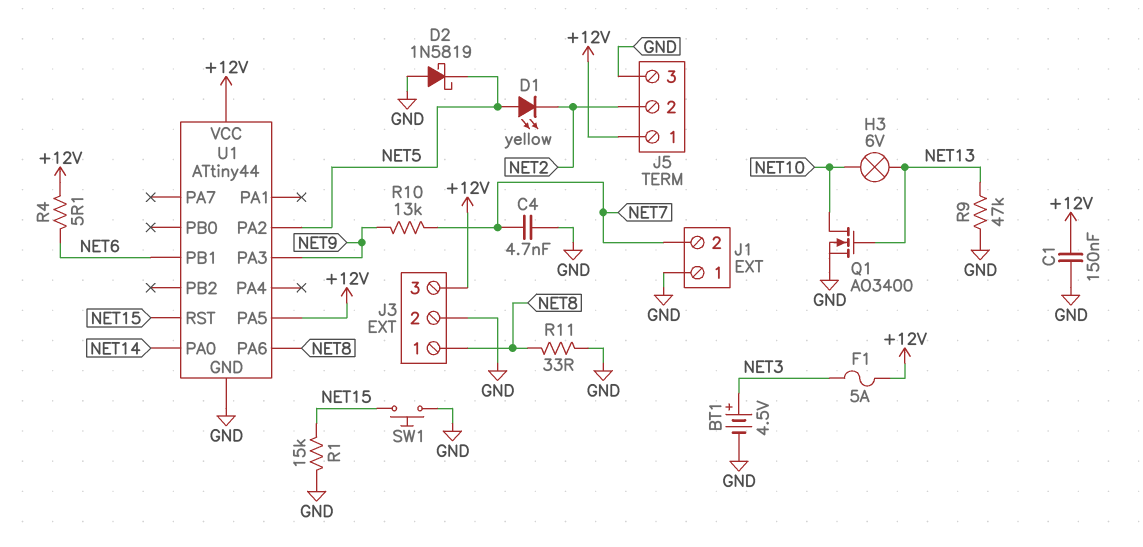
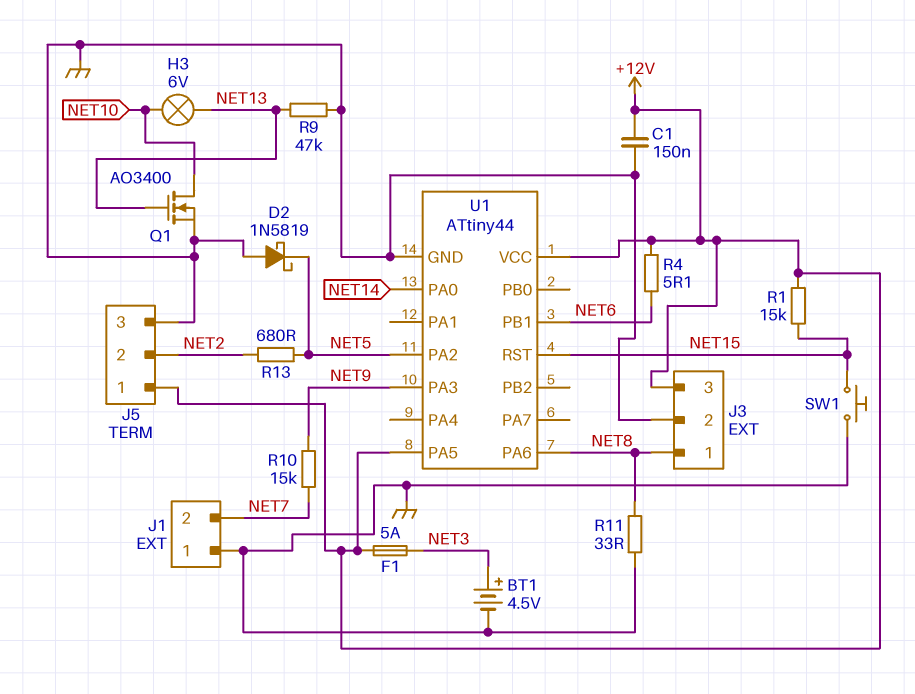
C4: 4.7nF (GND, NET7) -> none
D1: LED yellow (A NET5, K NET2) -> none
R1: 15k (GND, NET15) -> 15k (+12V, NET15)
R10: 13k (NET7, NET9) -> 15k (NET7, NET9)
R13: none -> 680 (NET2, NET5)

